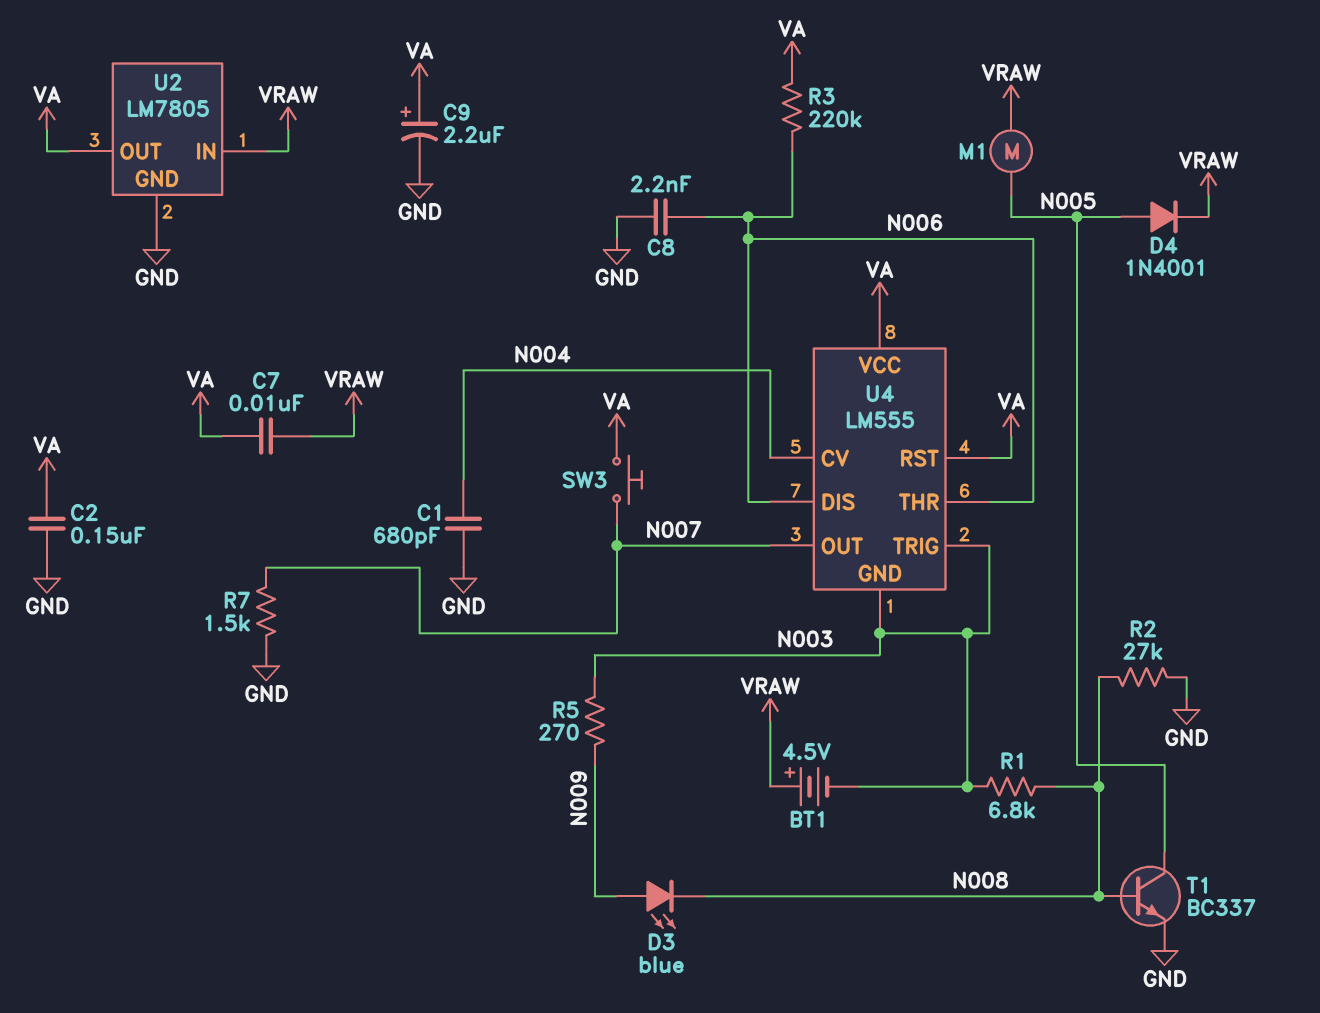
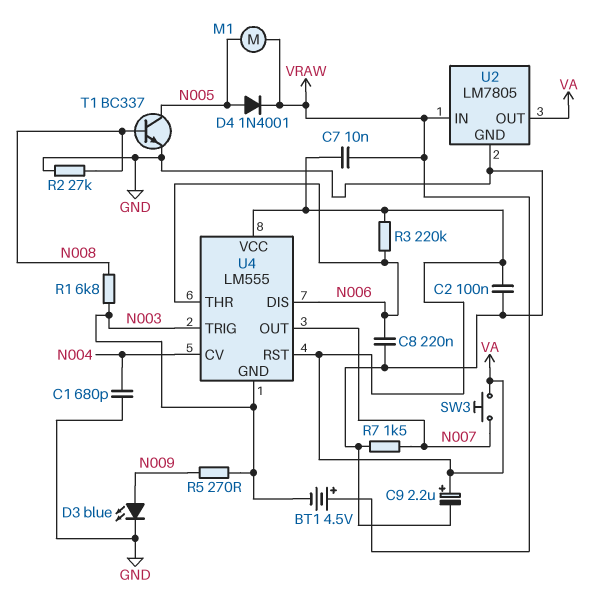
C2: 150nF (GND, VA) -> 100nF (GND, VA)
C8: 2.2nF (GND, N006) -> 220nF (GND, N006)
D3: LED blue (A N009, K N008) -> LED blue (A N009, K GND)

